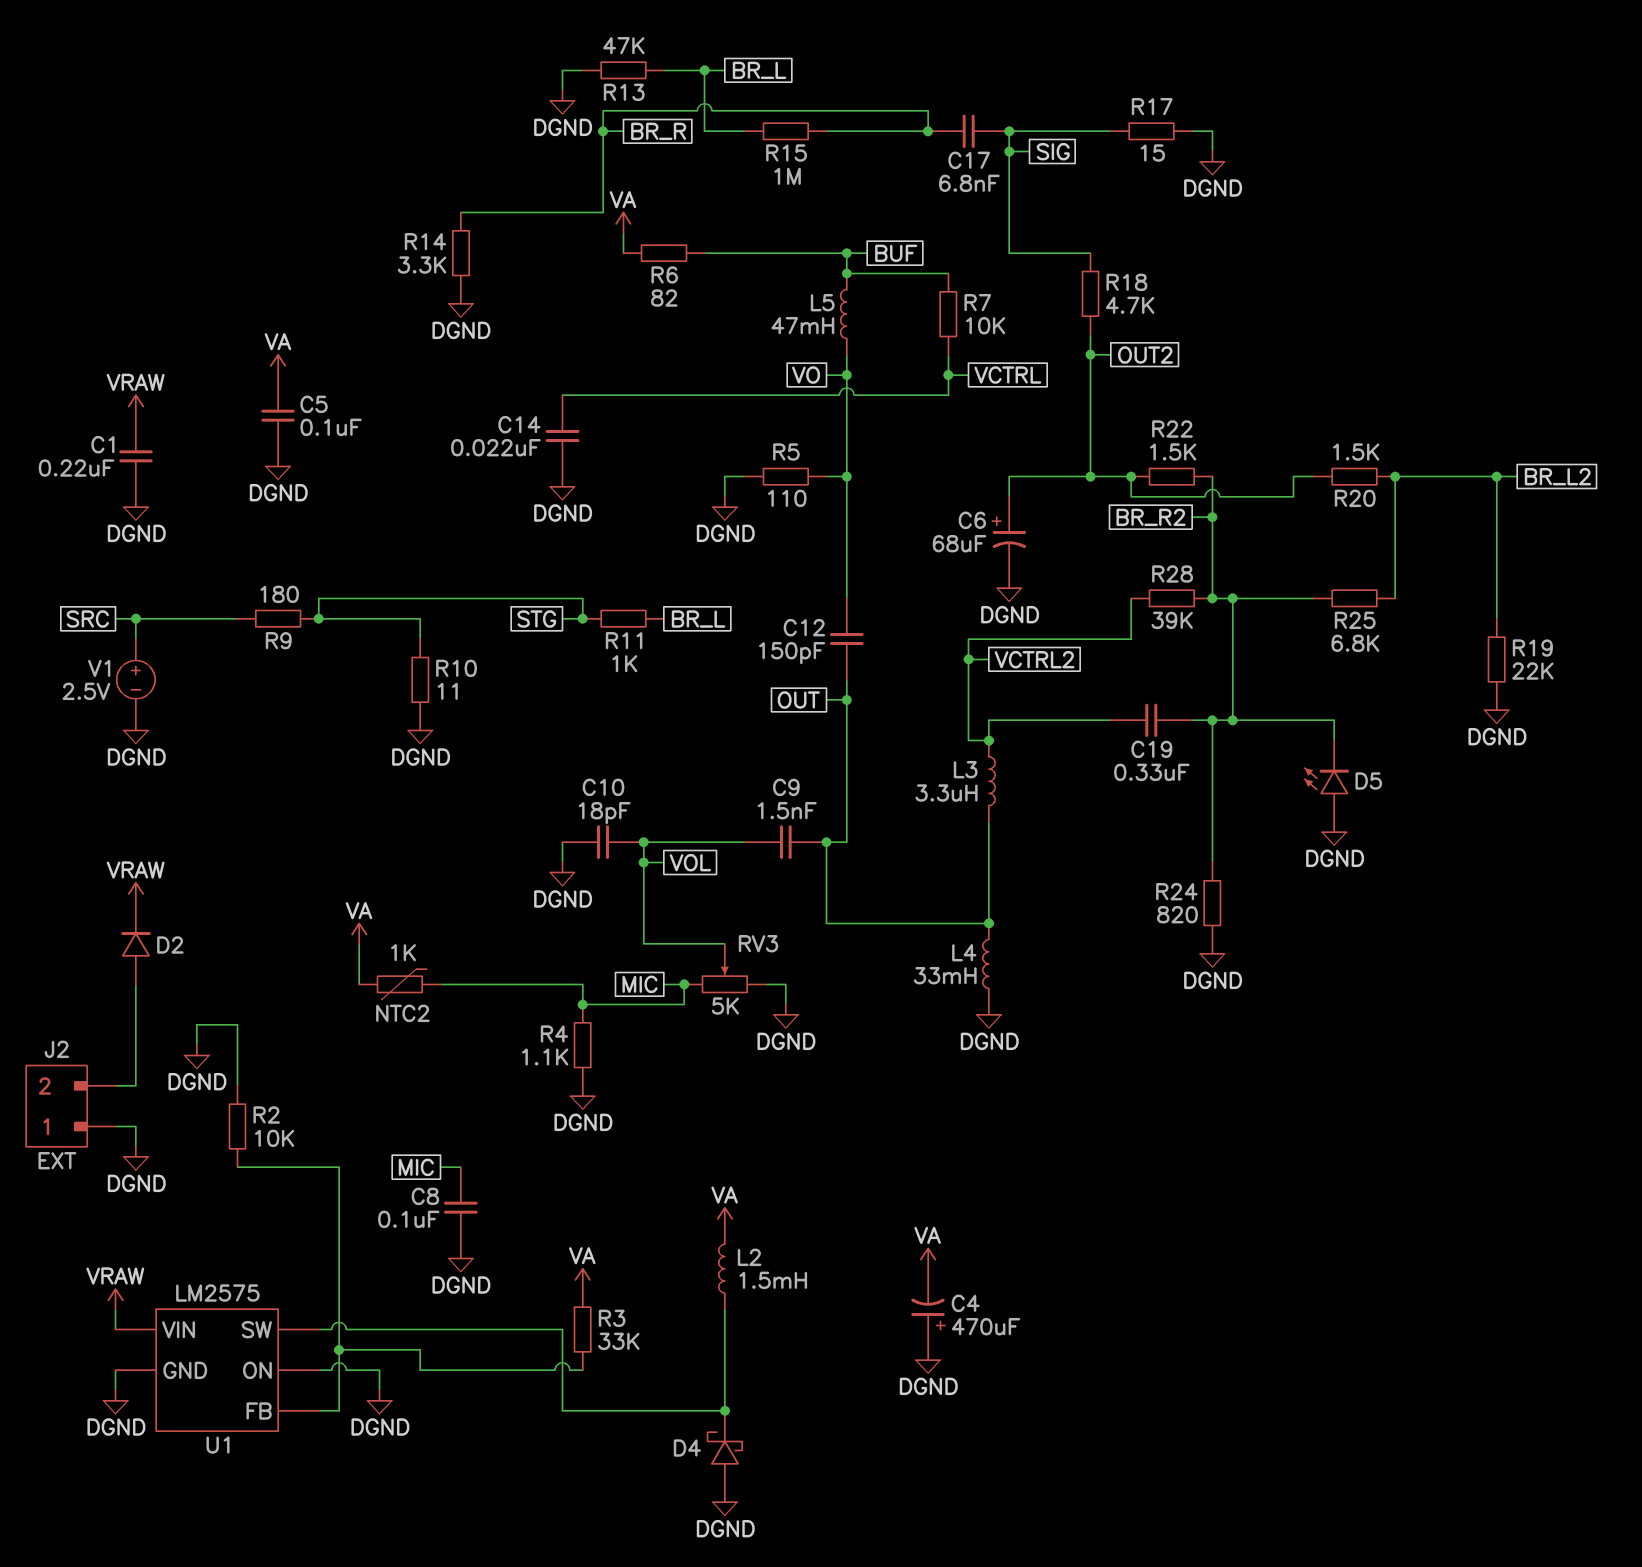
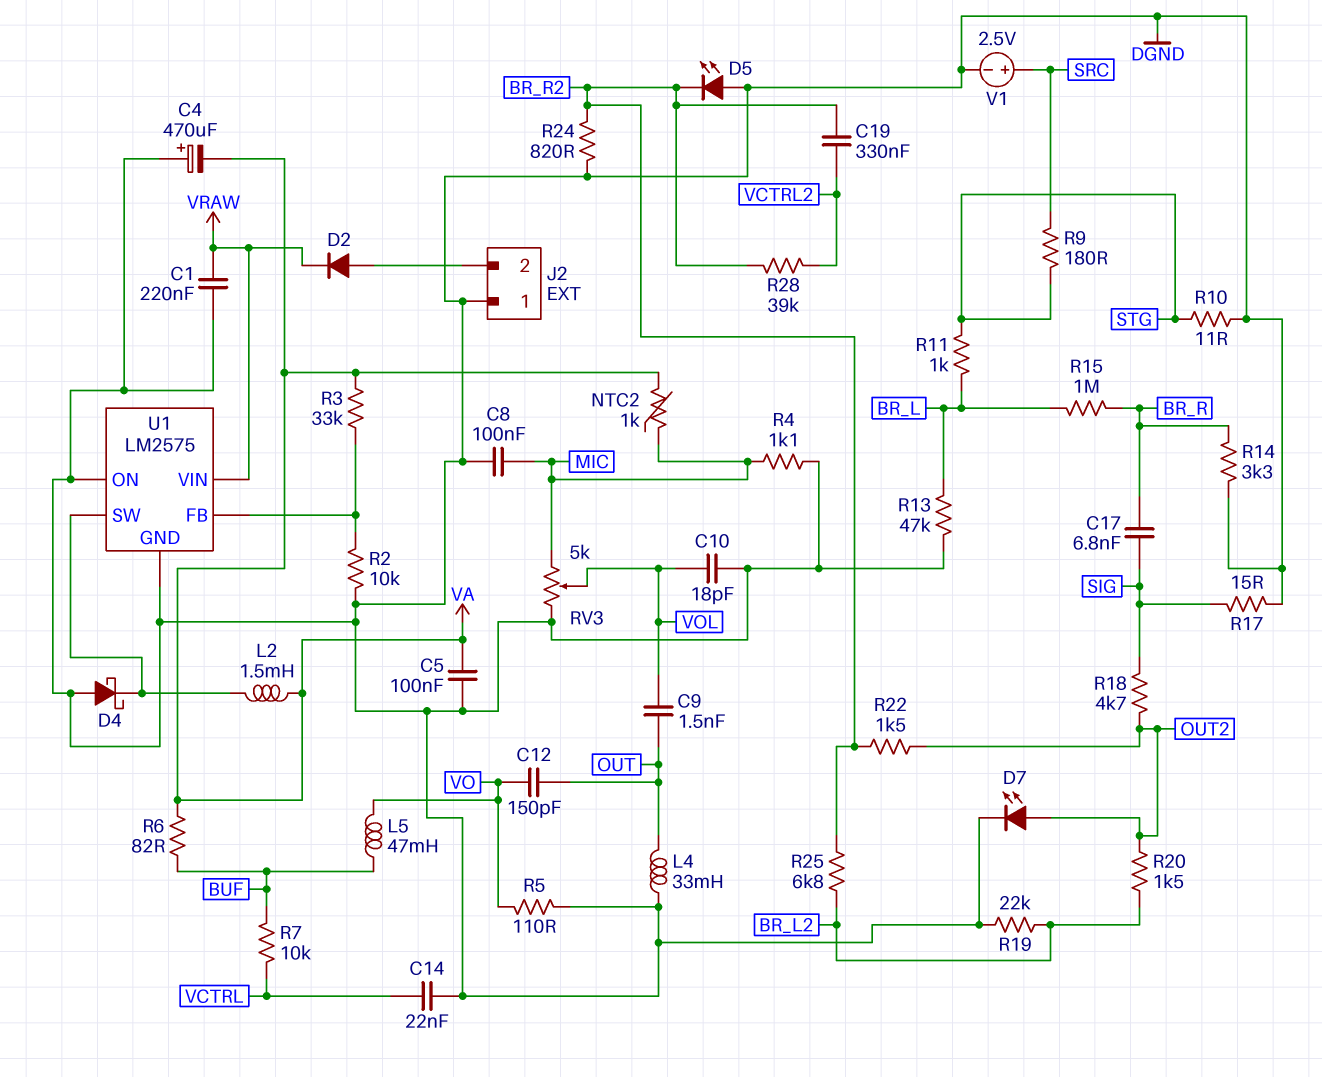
C6: 68uF (plus OUT2, minus DGND) -> none
D7: none -> LED (A OUT2, K DGND)
L3: 3.3uH (OUT, VCTRL2) -> none

